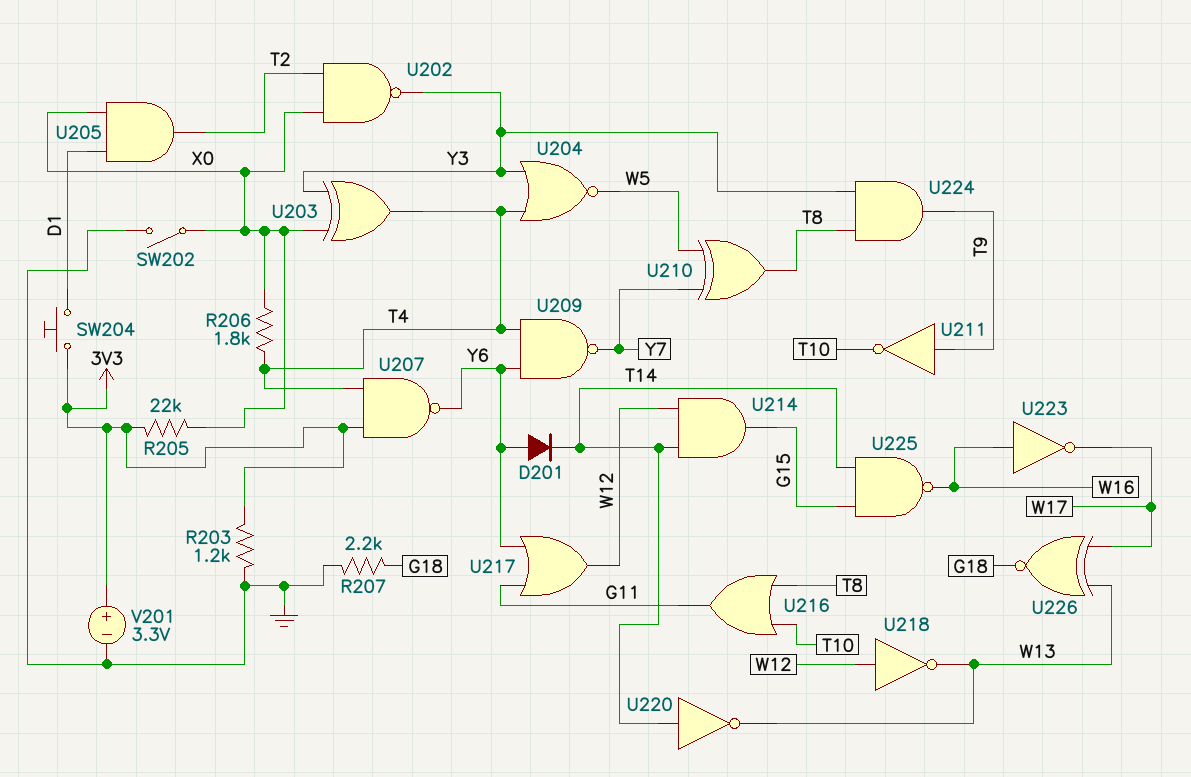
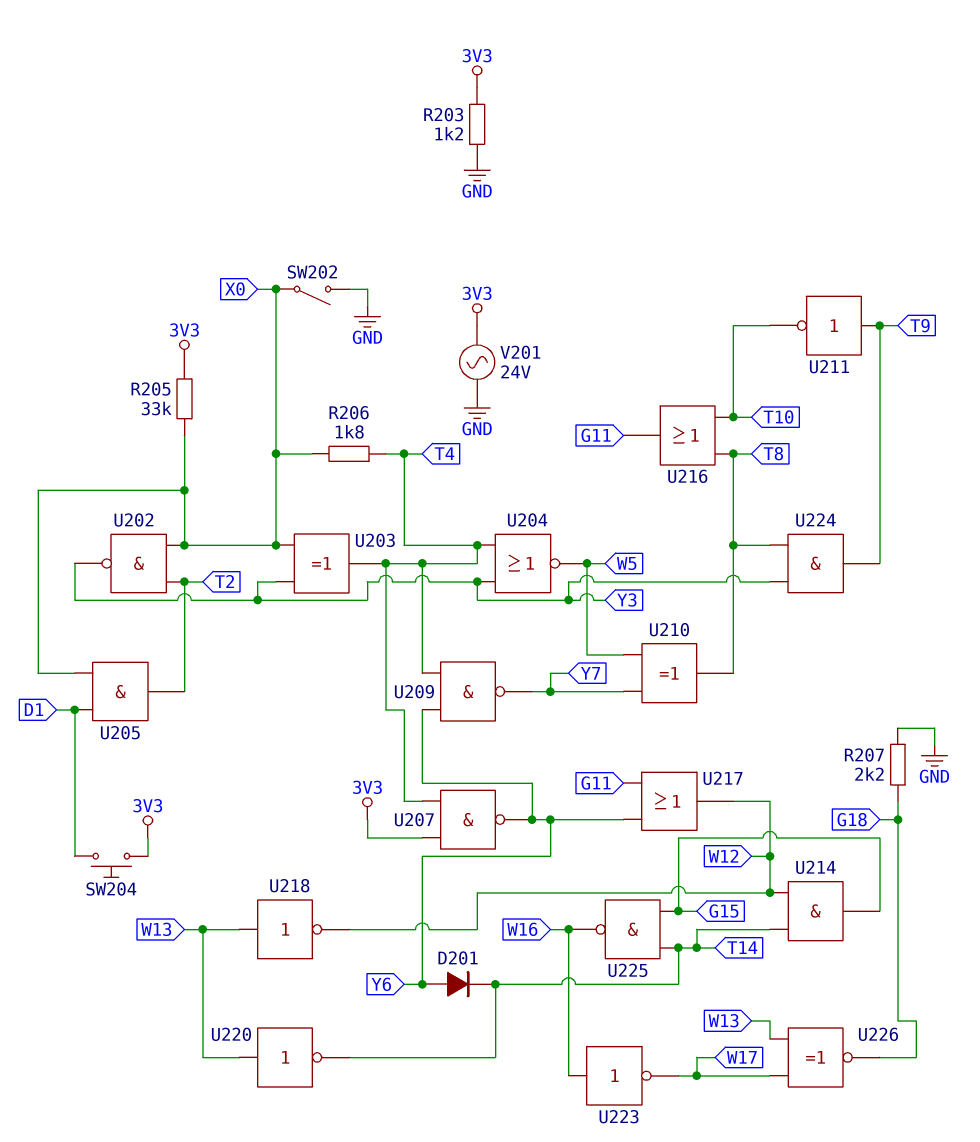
R205: 22k (3V3, X0) -> 33k (3V3, X0)
U218: NOT (in W12, out W13) -> NOT (in W13, out W12)
U220: NOT (in T14, out W13) -> NOT (in W13, out T14)
V201: 3.3V (plus 3V3, minus GND) -> AC 24V (3V3, GND)

